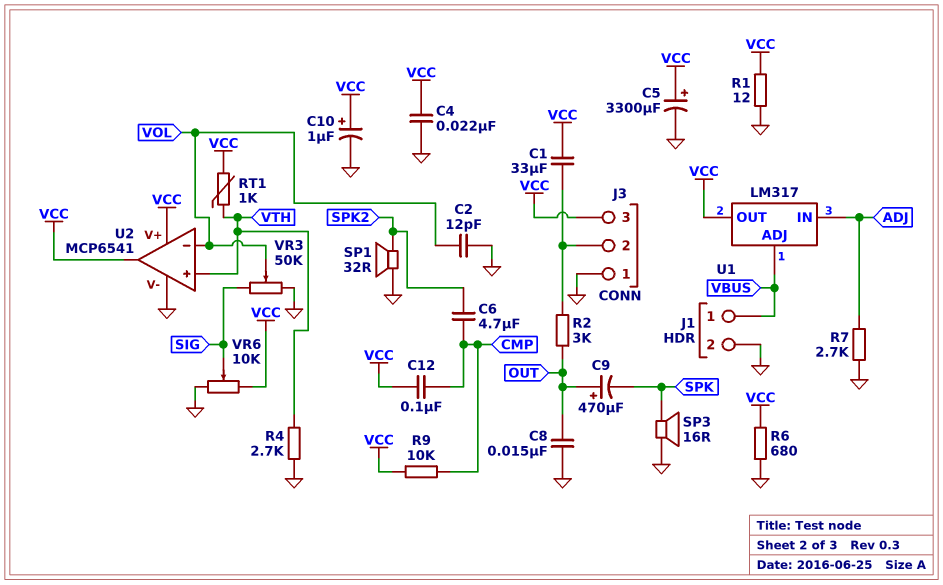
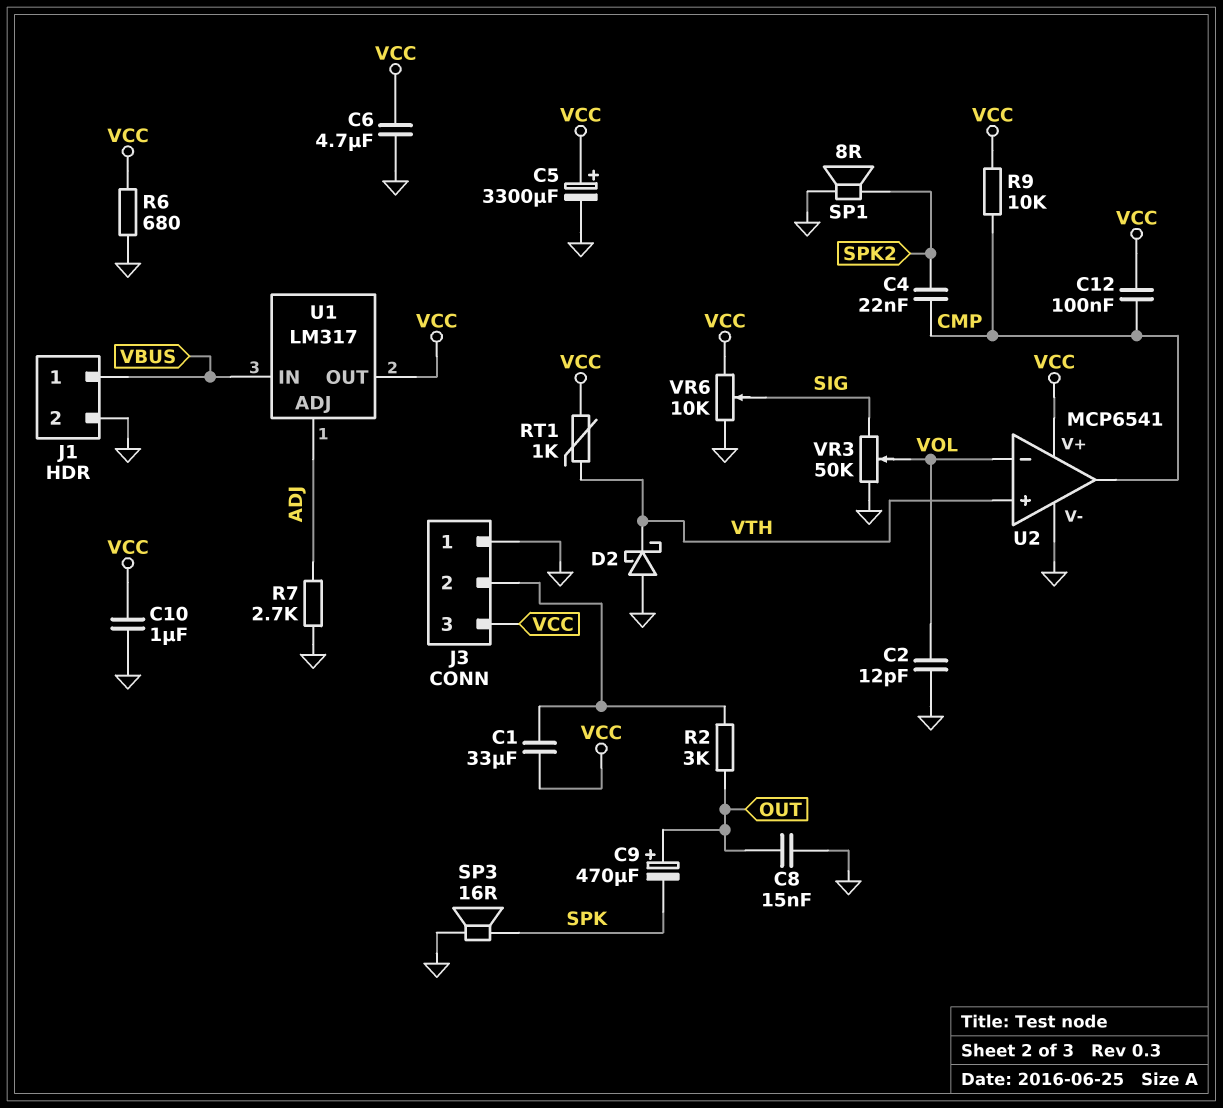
C4: 22nF (GND, VCC) -> 22nF (CMP, SPK2)
C6: 4.7uF (CMP, SPK2) -> 4.7uF (GND, VCC)
C10: 1uF (plus VCC, minus GND) -> 1uF (GND, VCC)
D2: none -> schottky (A GND, K VTH)
R1: 12 (GND, VCC) -> none
R4: 2.7k (GND, VTH) -> none
SP1: speaker 32R (GND, SPK2) -> speaker 8R (GND, SPK2)
U1 pin ADJ: VBUS -> ADJ
U1 pin IN: ADJ -> VBUS
U2 pin out: VCC -> CMP

